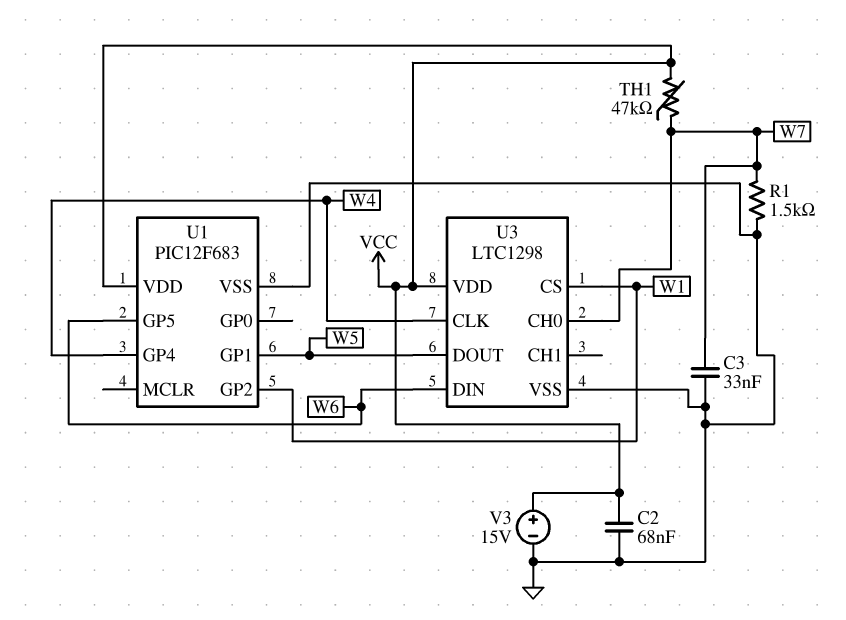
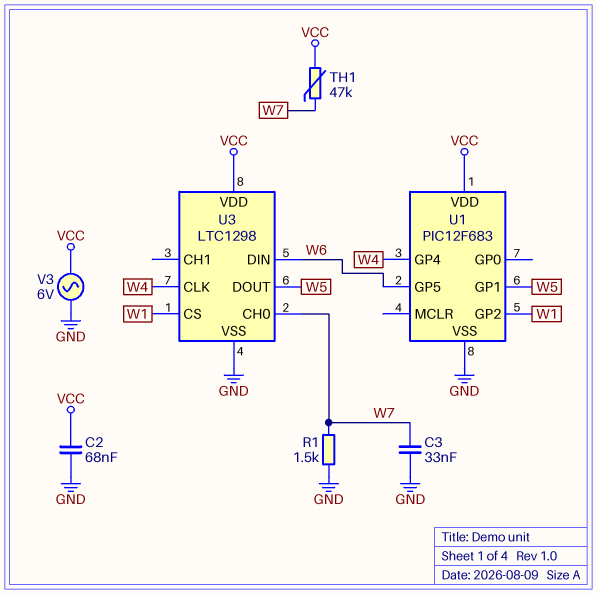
V3: 15V (plus VCC, minus GND) -> AC 6V (GND, VCC)

